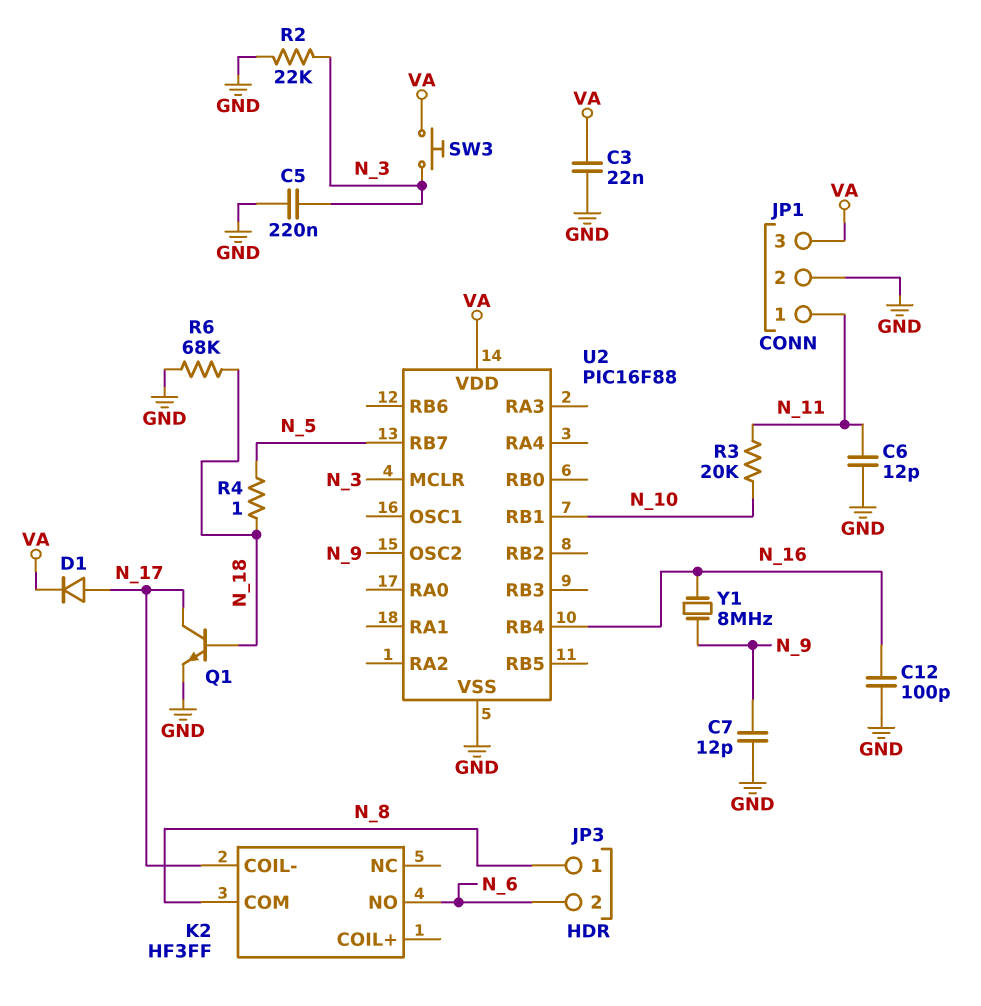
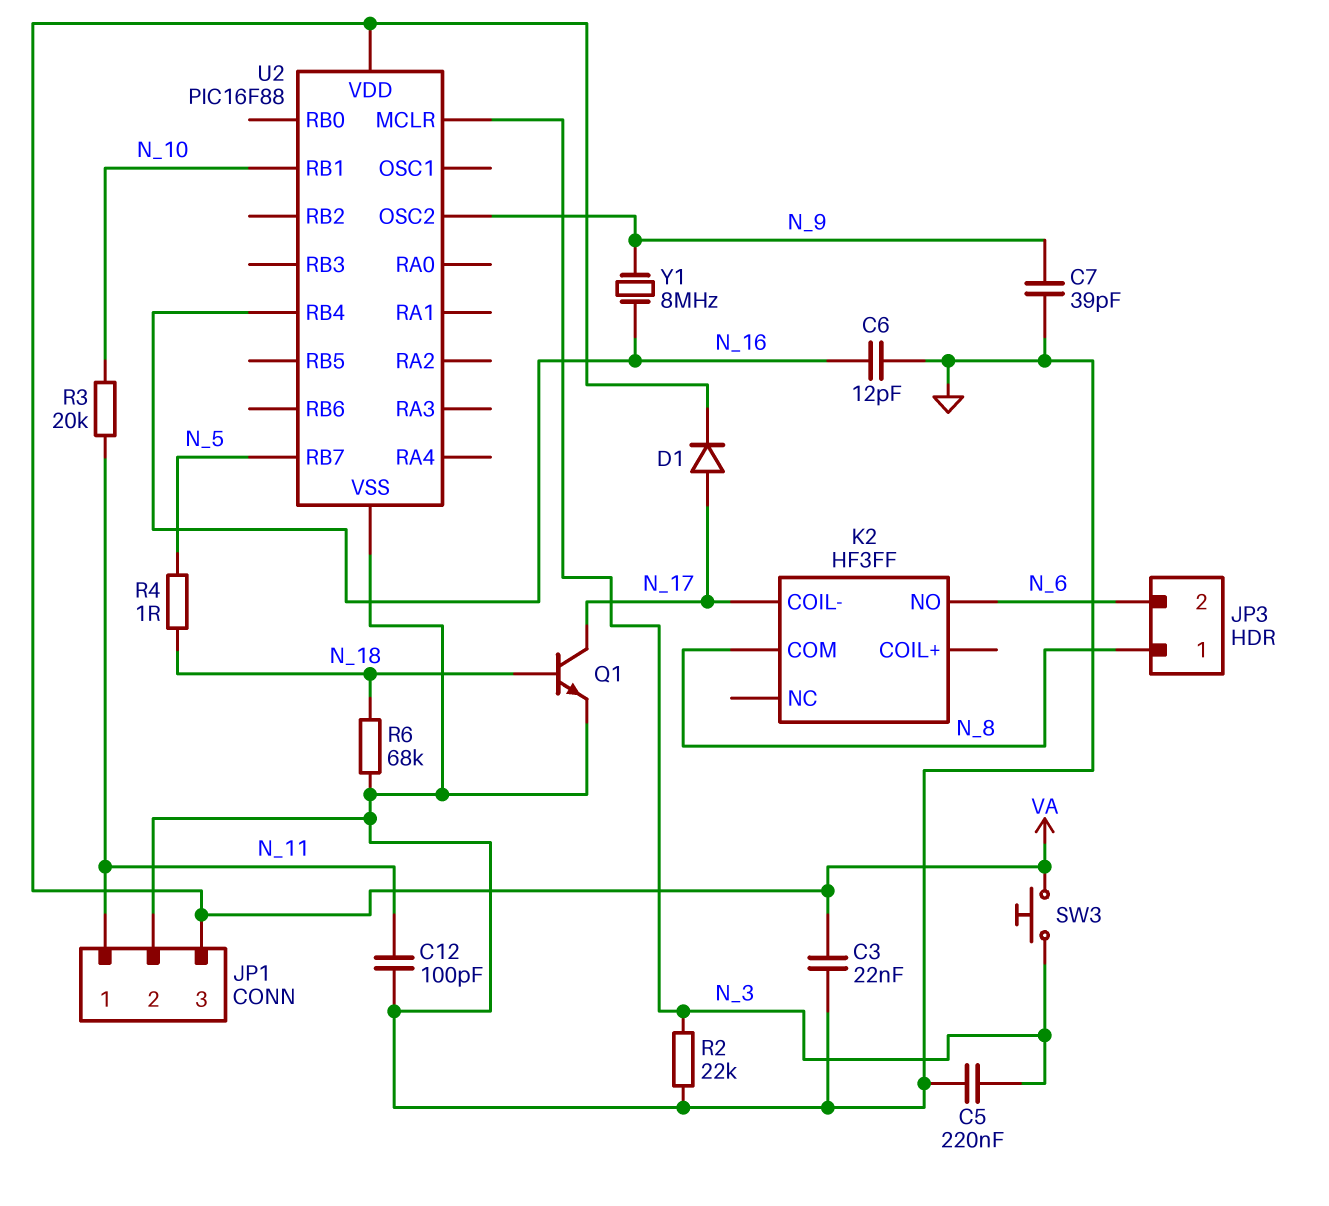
C6: 12pF (GND, N_11) -> 12pF (GND, N_16)
C7: 12pF (GND, N_9) -> 39pF (GND, N_9)
C12: 100pF (GND, N_16) -> 100pF (GND, N_11)

